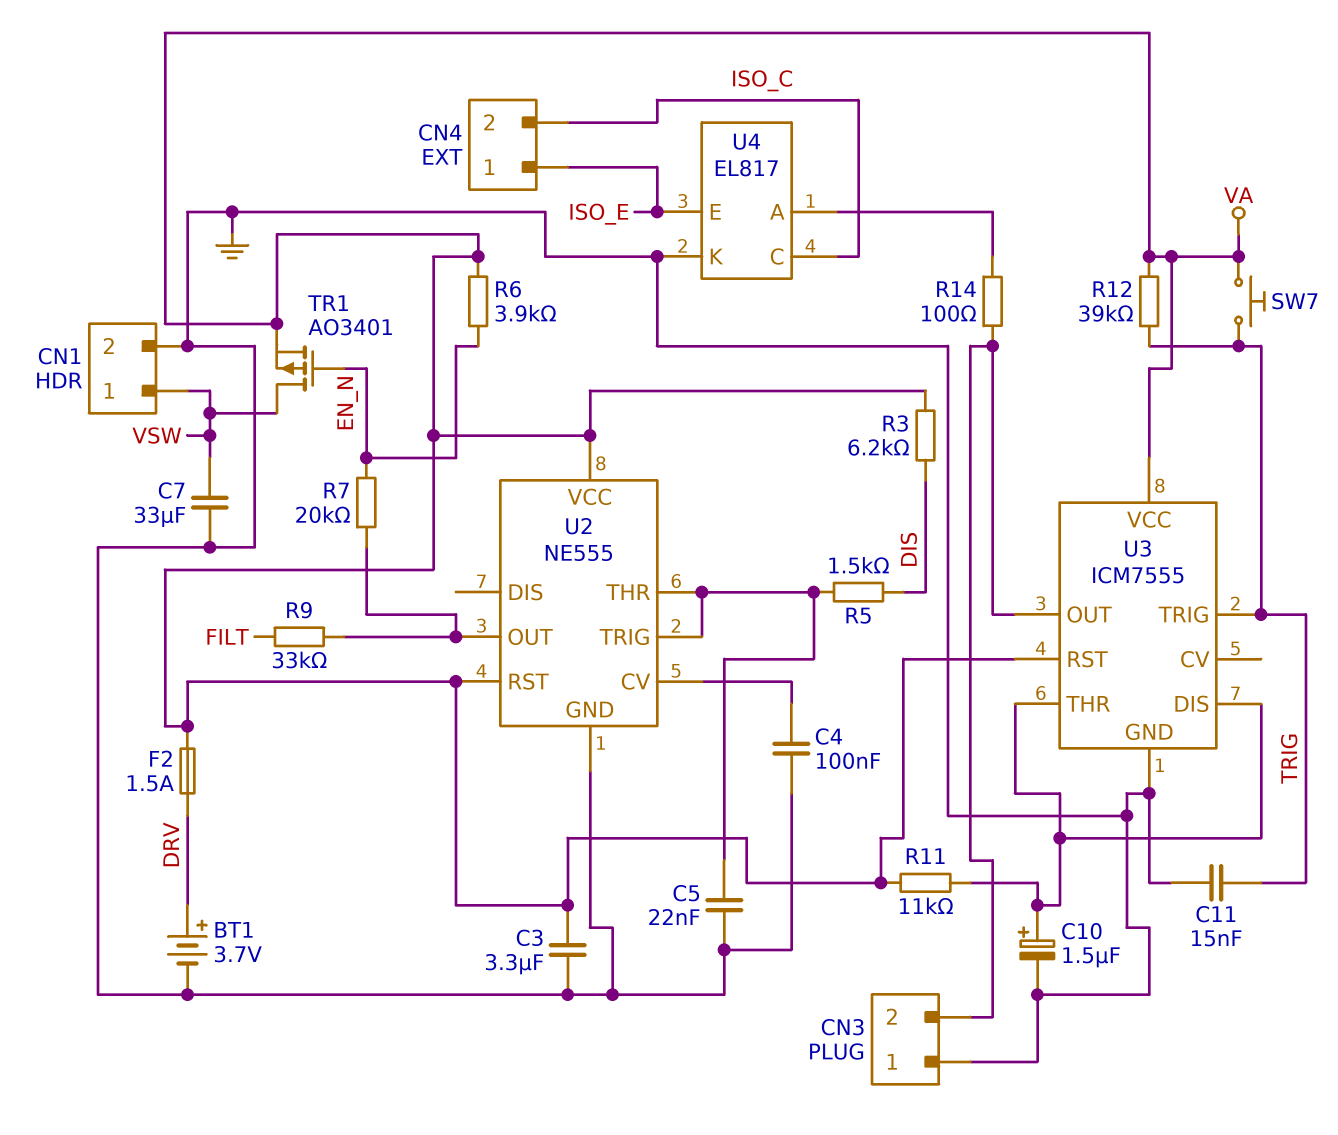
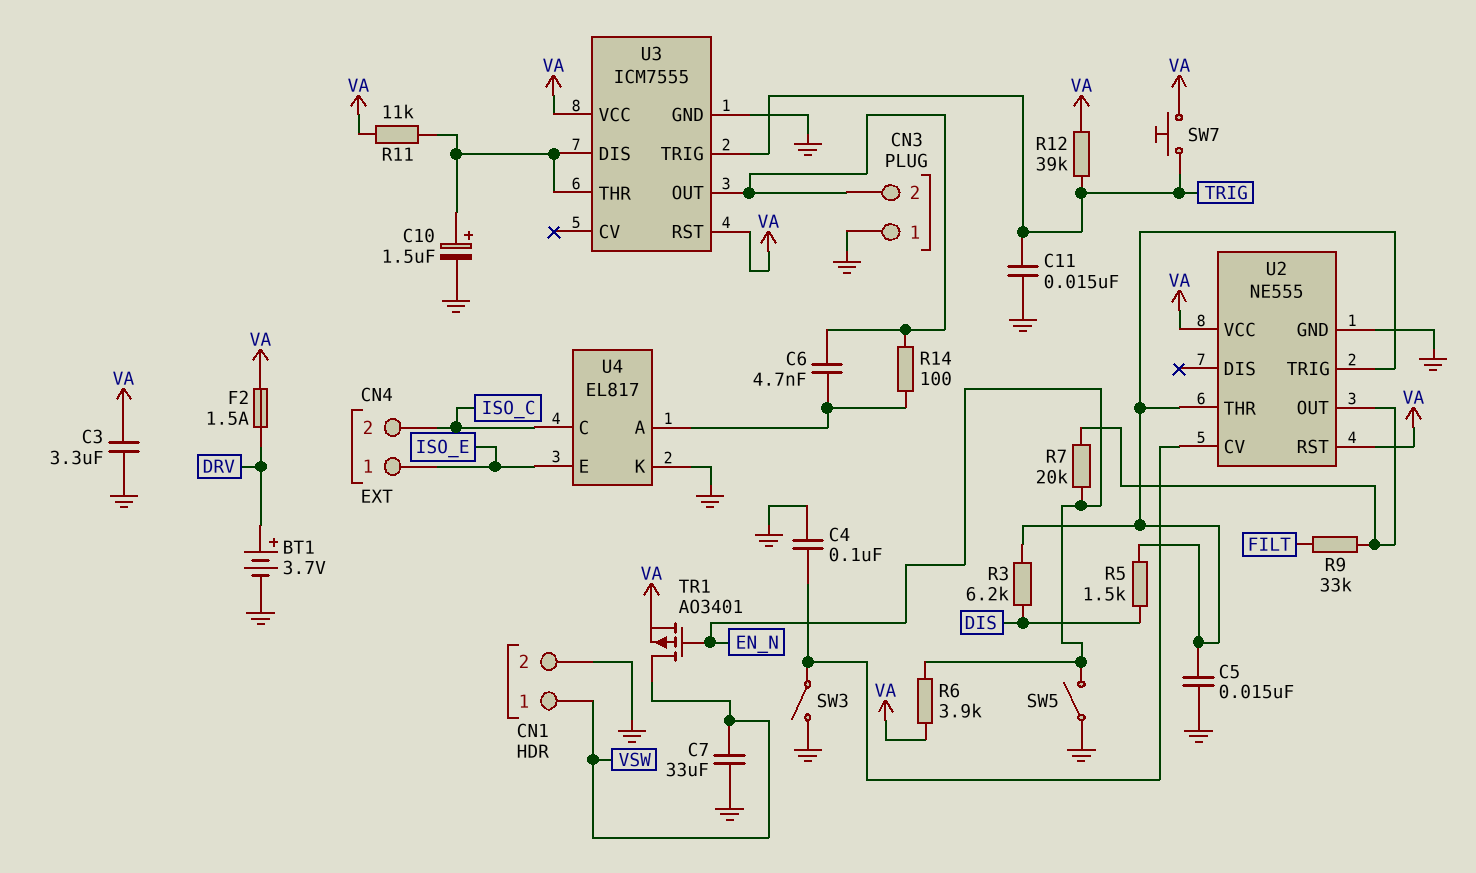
C5: 22nF (GND, U2/THR) -> 15nF (GND, U2/THR)
C6: none -> 4.7nF (CN3/2, U4/A)
R3: 6.2k (DIS, VA) -> 6.2k (DIS, U2/THR)
SW3: none -> switch (GND, U2/CV)
SW5: none -> switch (EN_N, GND)

